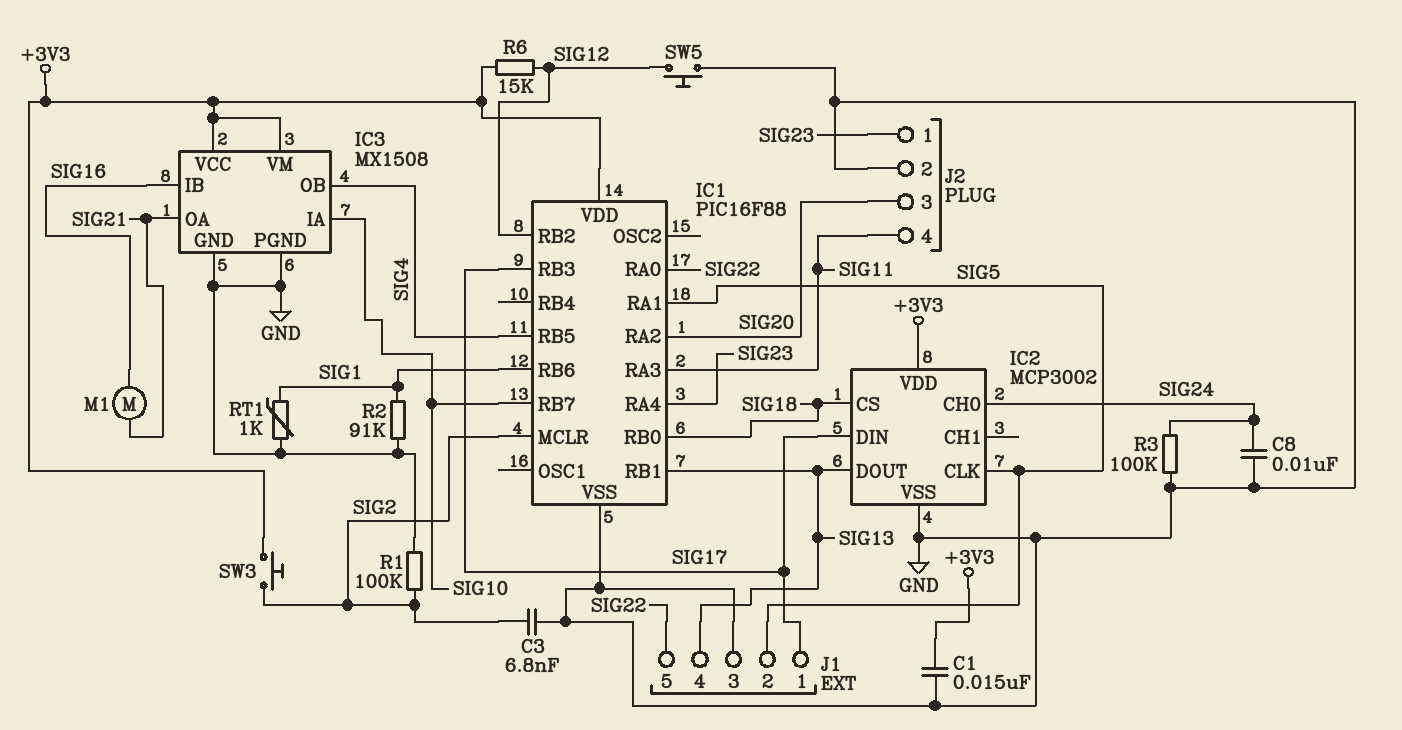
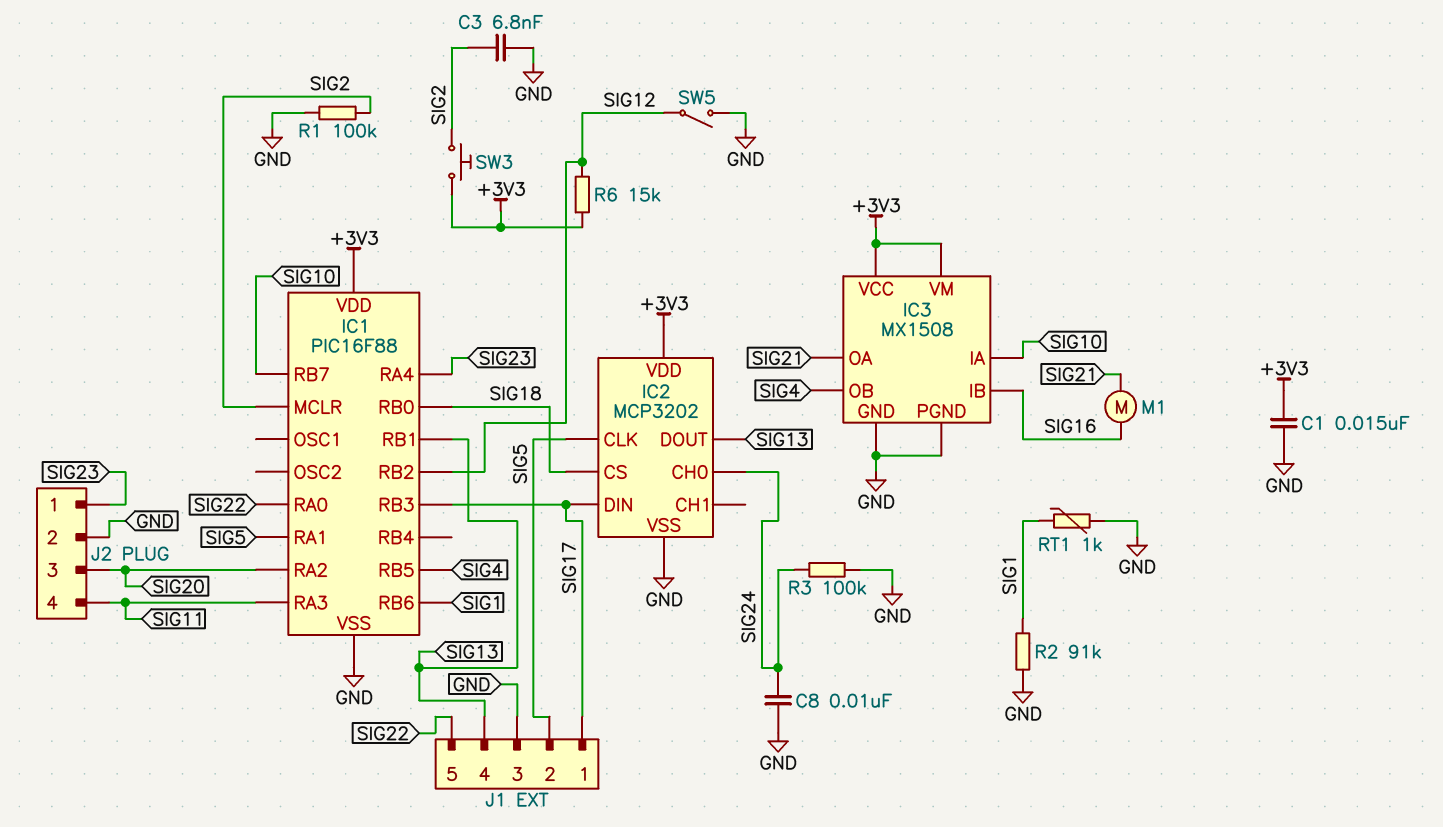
IC2: MCP3002 -> MCP3202
SW5: button (GND, SIG12) -> switch (GND, SIG12)

